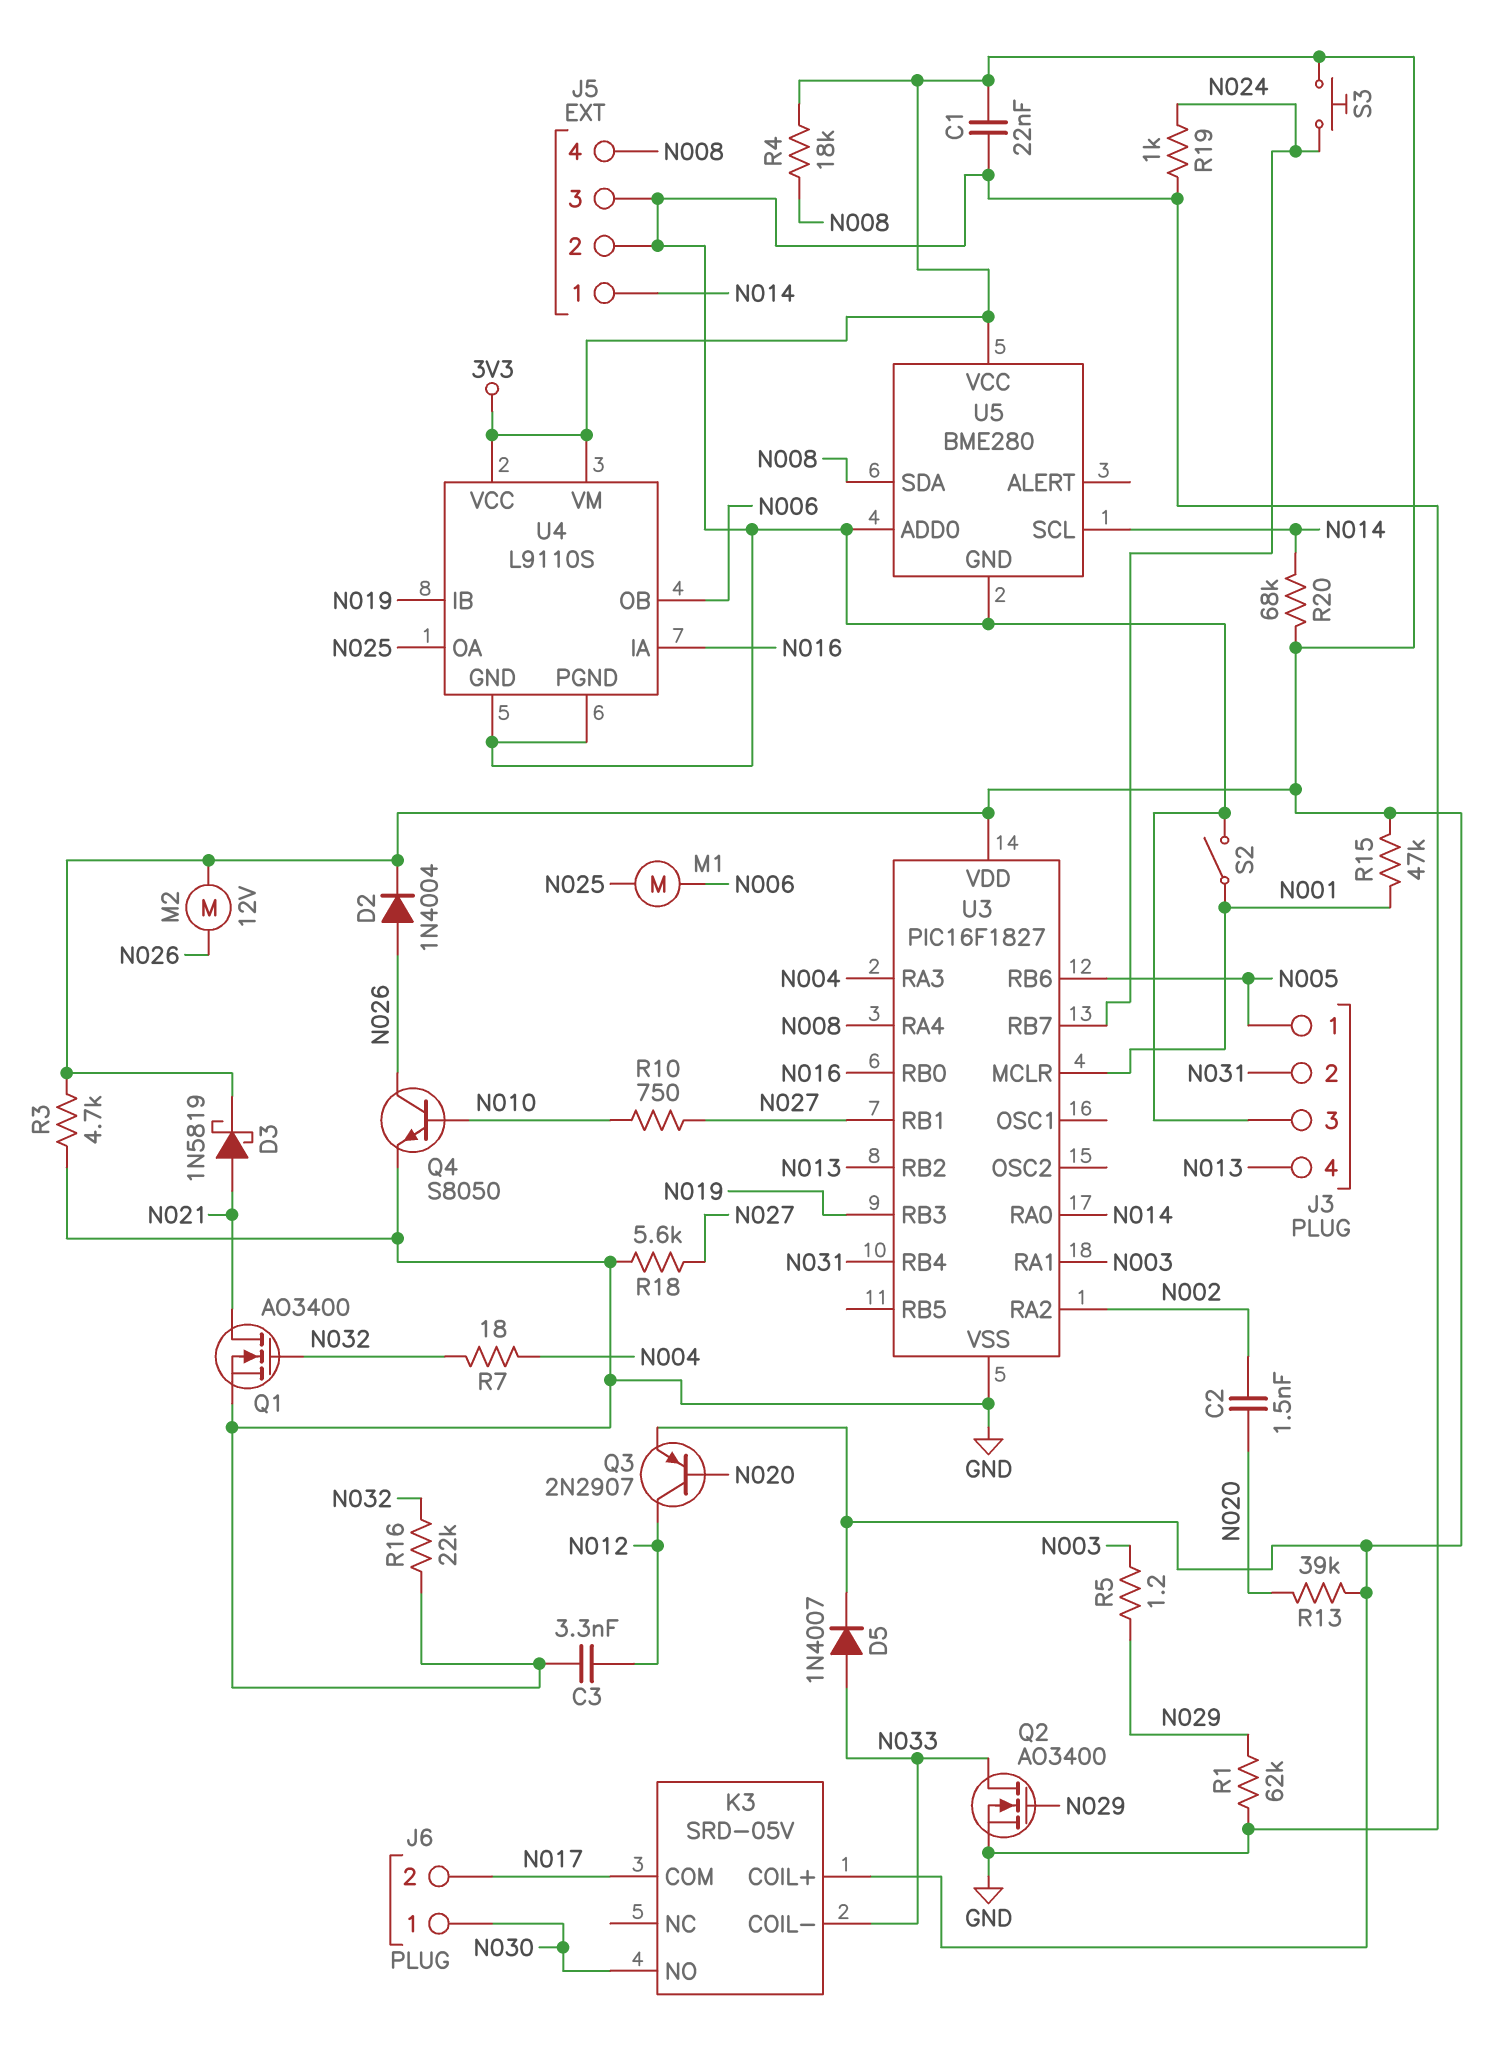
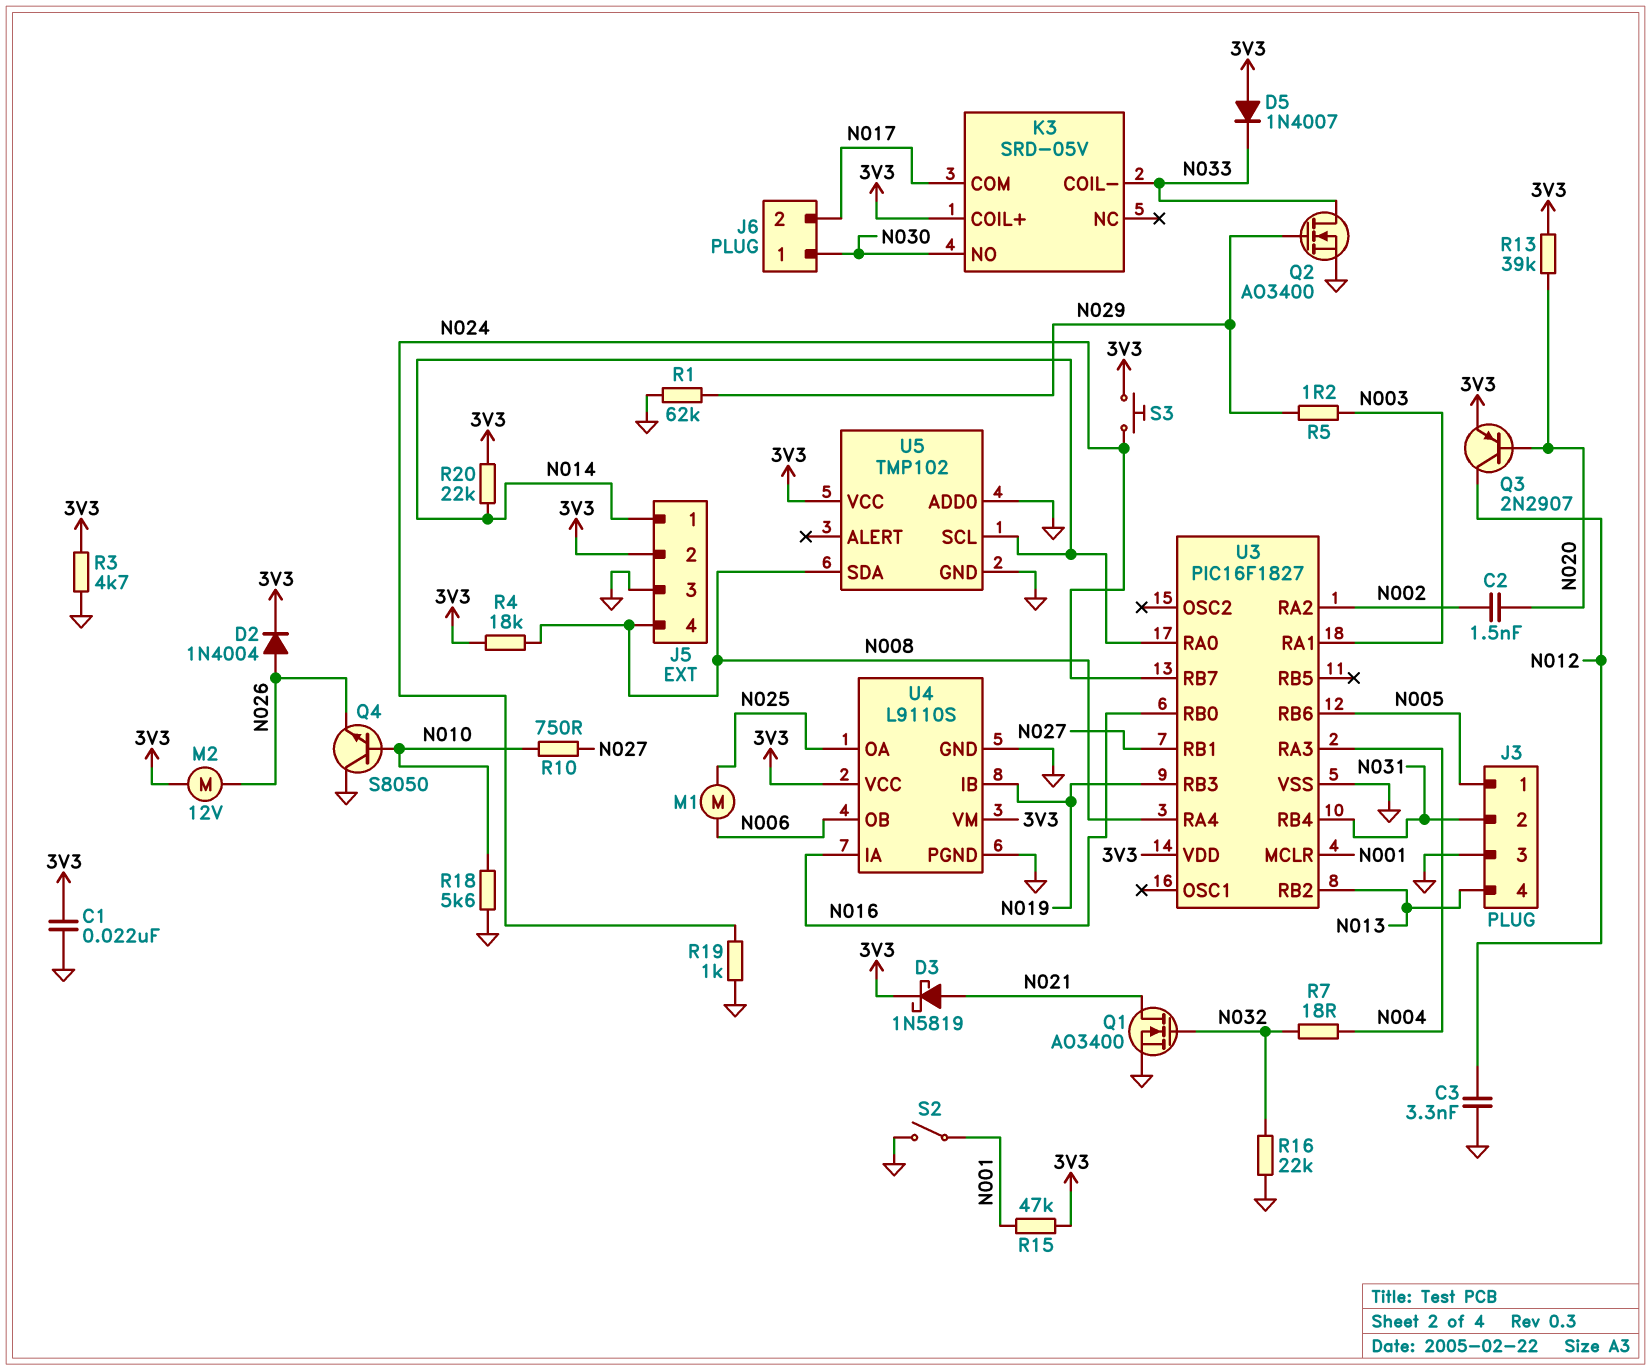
D5: diode 1N4007 (A N033, K 3V3) -> diode 1N4007 (A 3V3, K N033)
J5 pin 2: GND -> 3V3
Q4: NPN S8050 (B N010, C N026, E GND) -> NPN S8050 (B N010, C GND, E N026)
R18: 5.6k (GND, N027) -> 5.6k (GND, N010)
R20: 68k (3V3, N014) -> 22k (3V3, N014)
U5: BME280 -> TMP102

